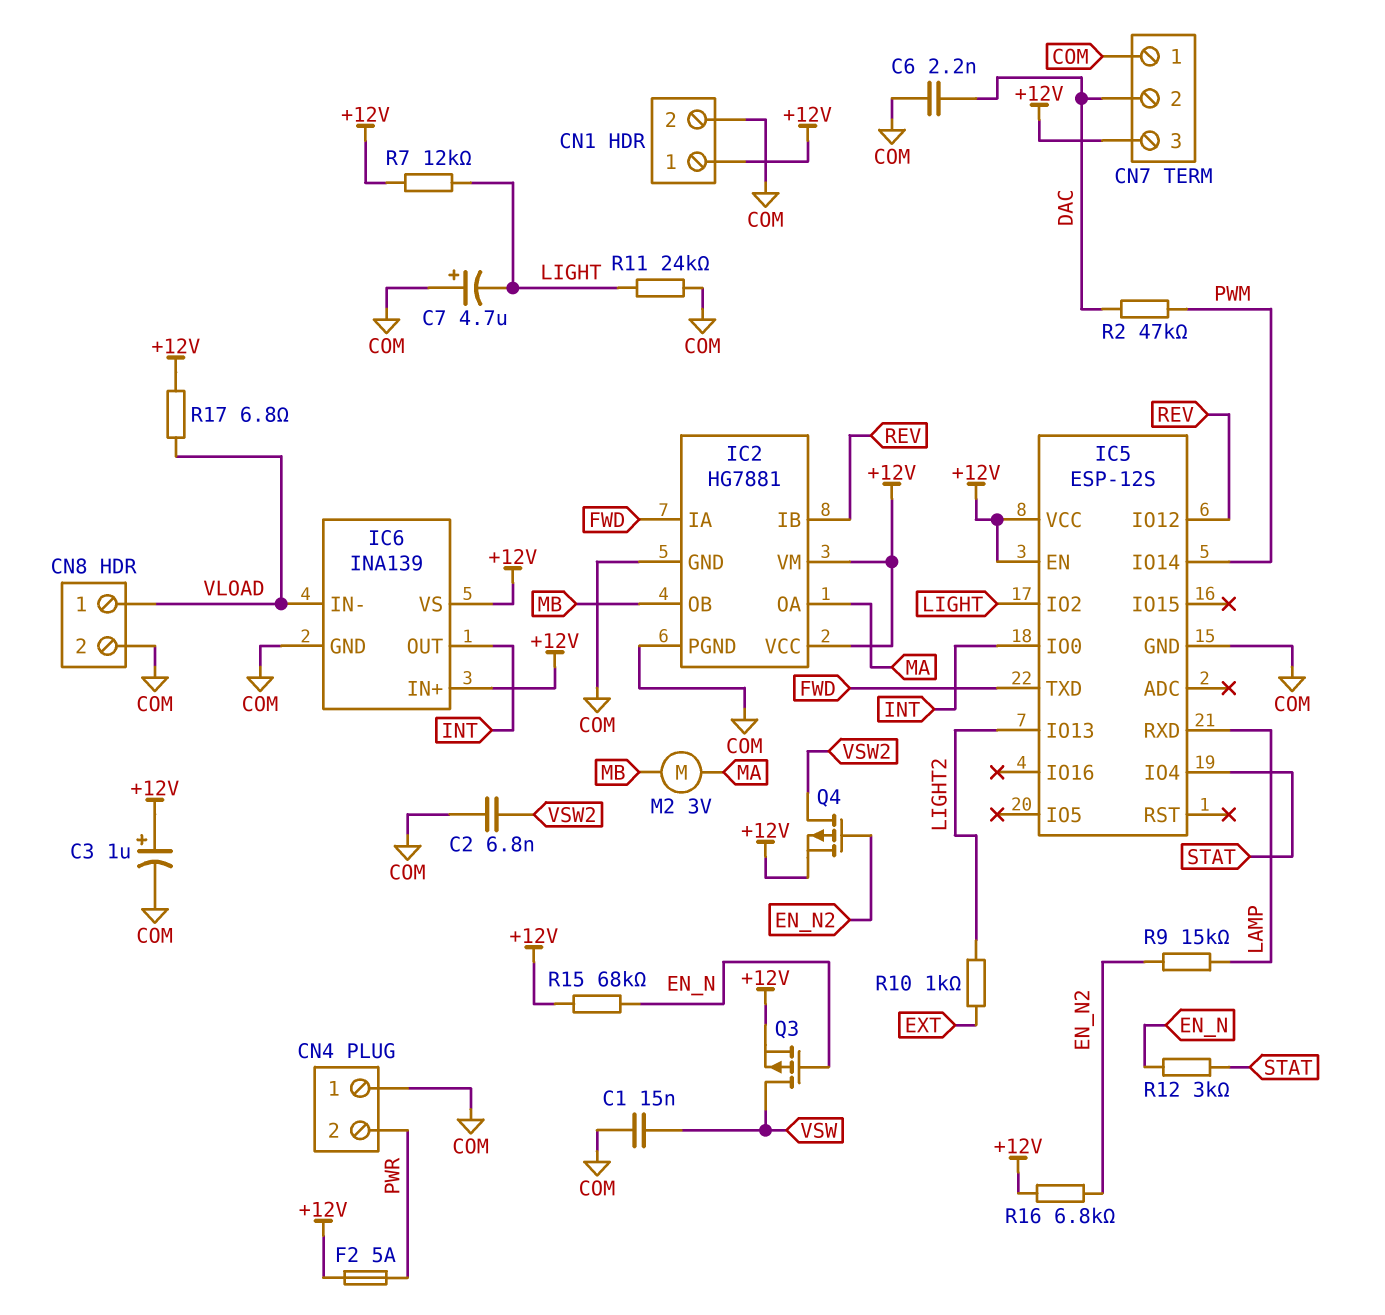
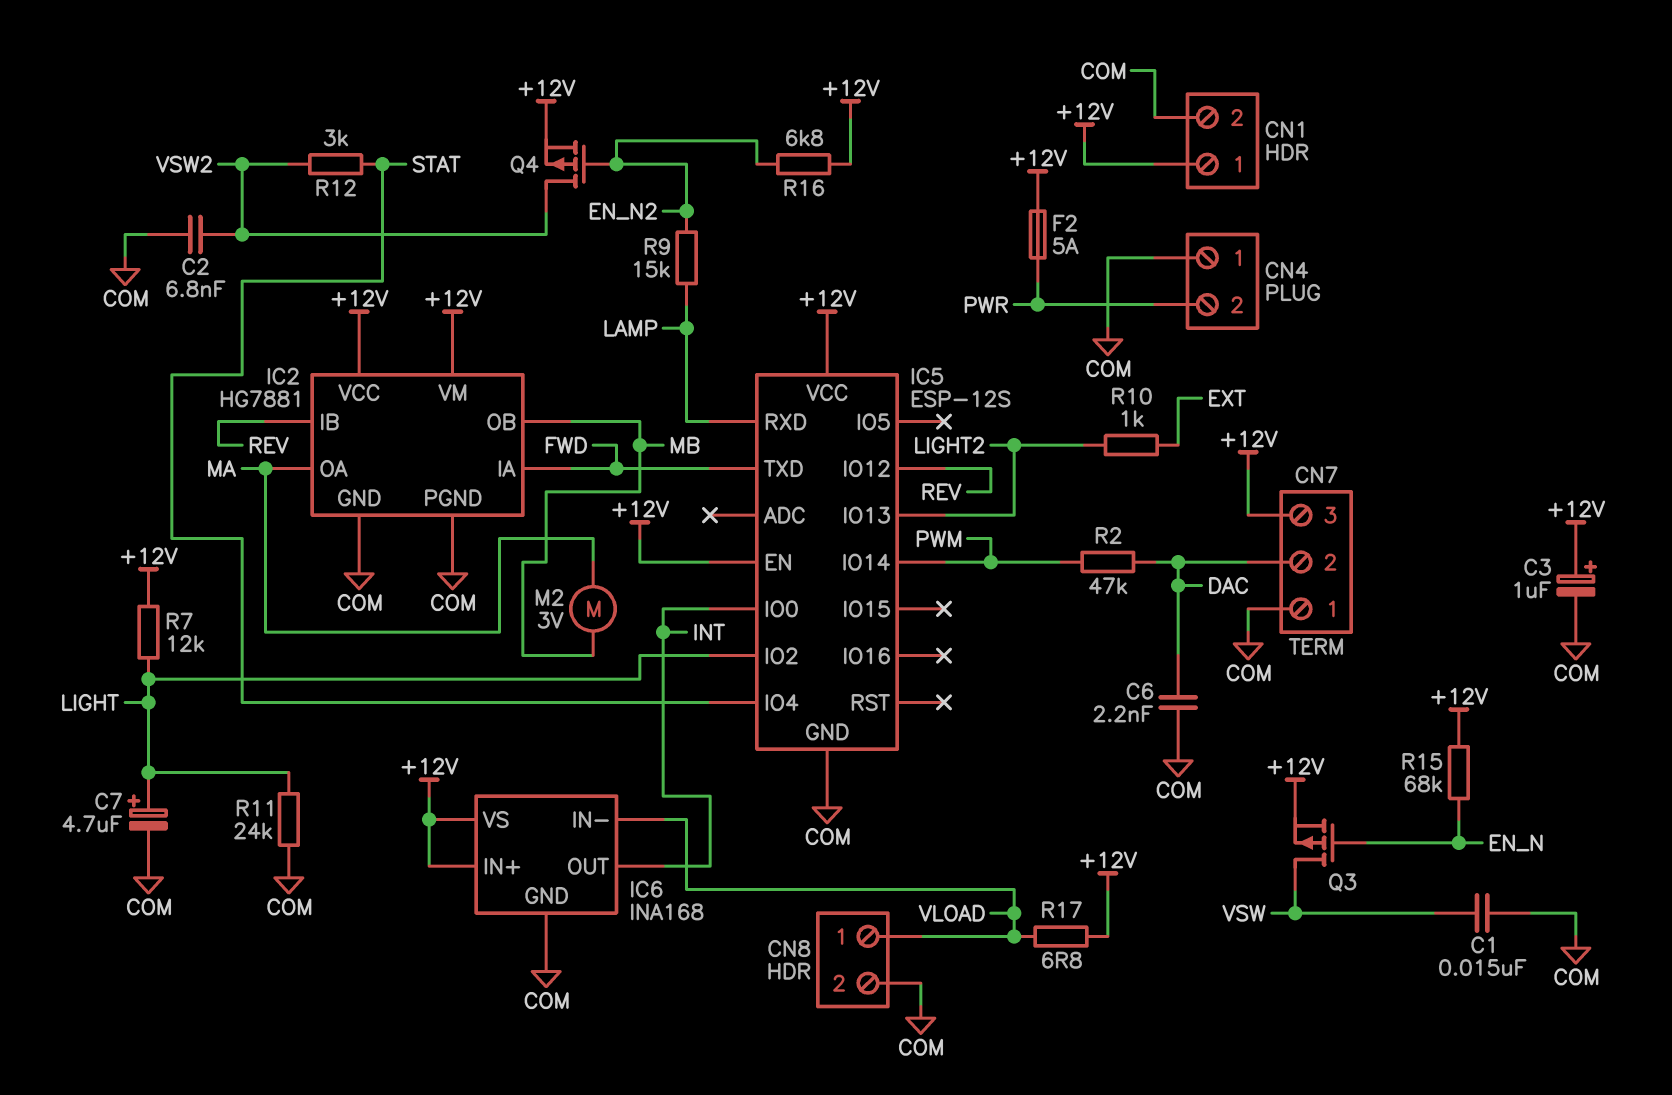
C7: 4.7uF (plus COM, minus LIGHT) -> 4.7uF (plus LIGHT, minus COM)
IC6: INA139 -> INA168
R12: 3k (EN_N, STAT) -> 3k (STAT, VSW2)

